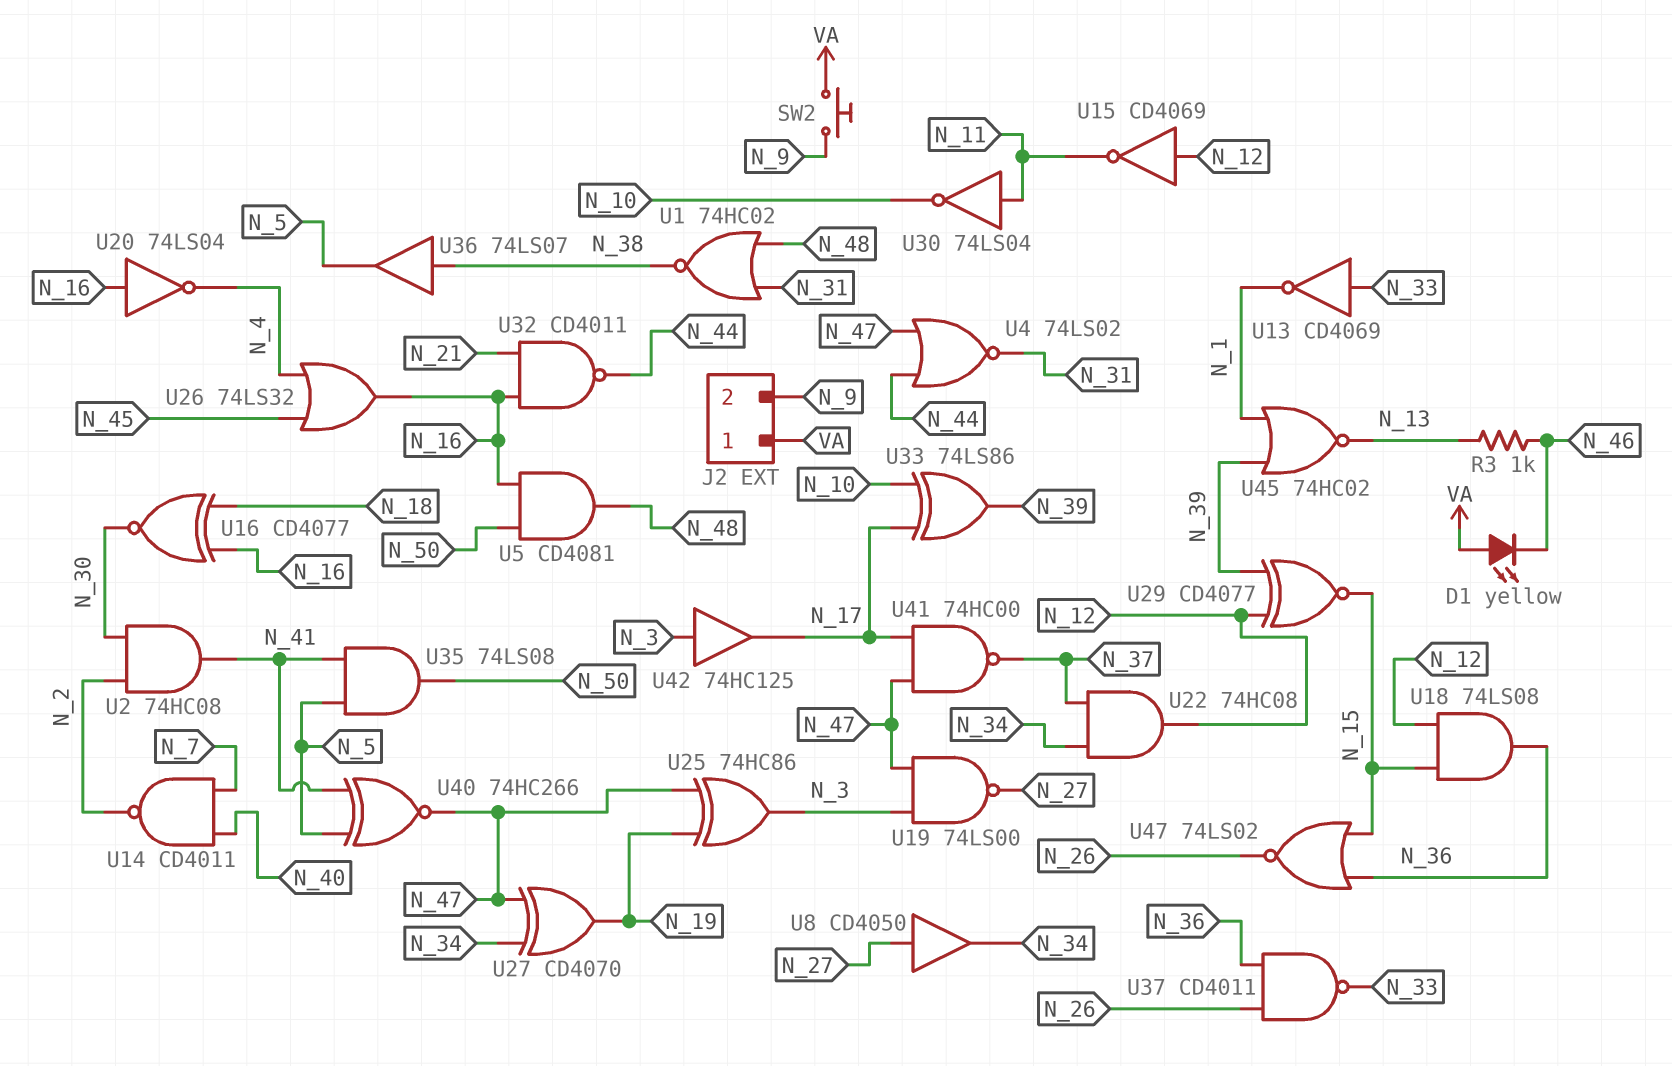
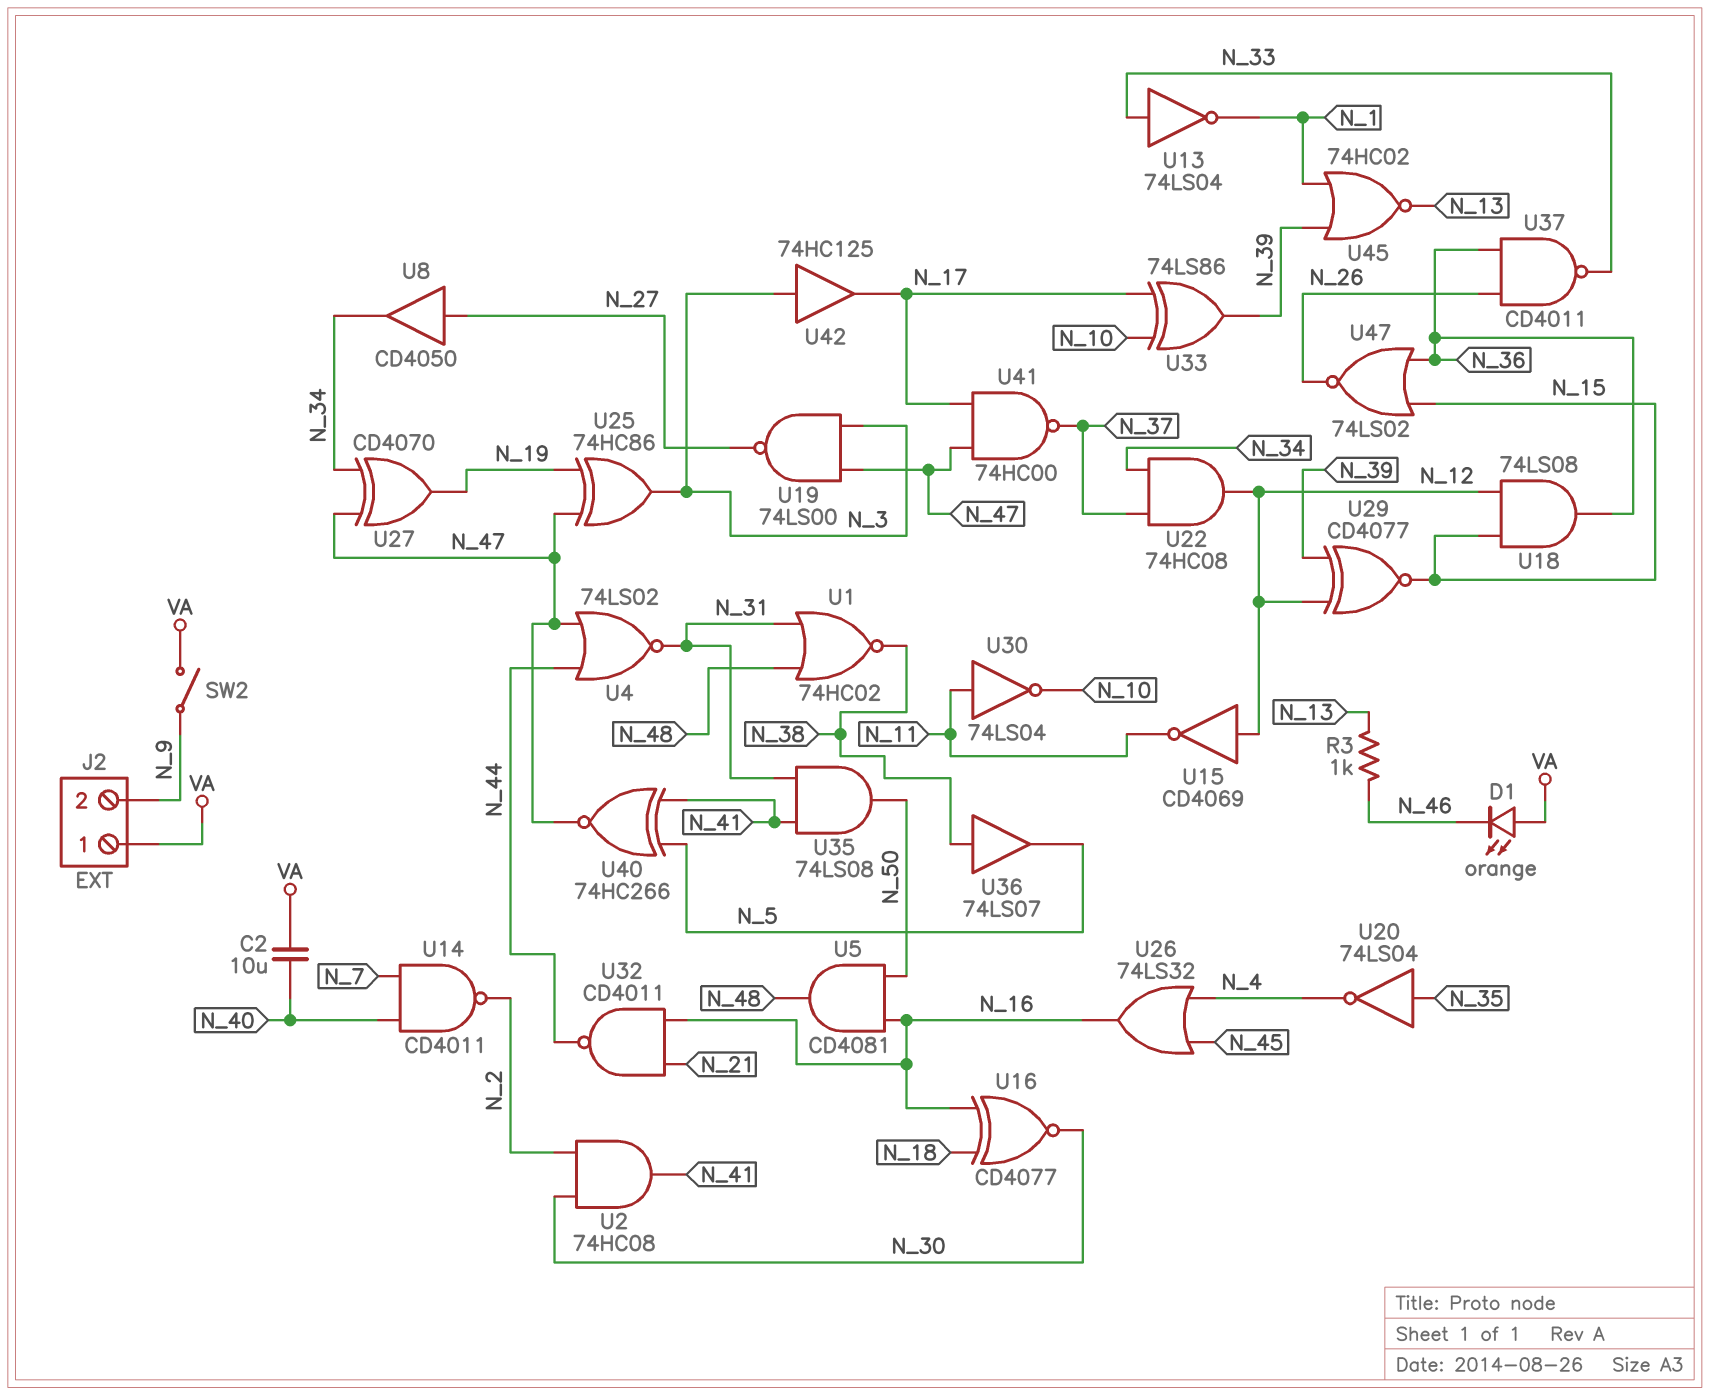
C2: none -> 10uF (N_40, VA)
D1: LED yellow (A VA, K N_46) -> LED orange (A VA, K N_46)
SW2: button (N_9, VA) -> switch (N_9, VA)
U13: NOT CD4069 (in N_33, out N_1) -> NOT 74LS04 (in N_33, out N_1)
U20: NOT 74LS04 (in N_16, out N_4) -> NOT 74LS04 (in N_35, out N_4)
U35: AND 74LS08 (in N_5, in N_41, out N_50) -> AND 74LS08 (in N_31, in N_41, out N_50)

